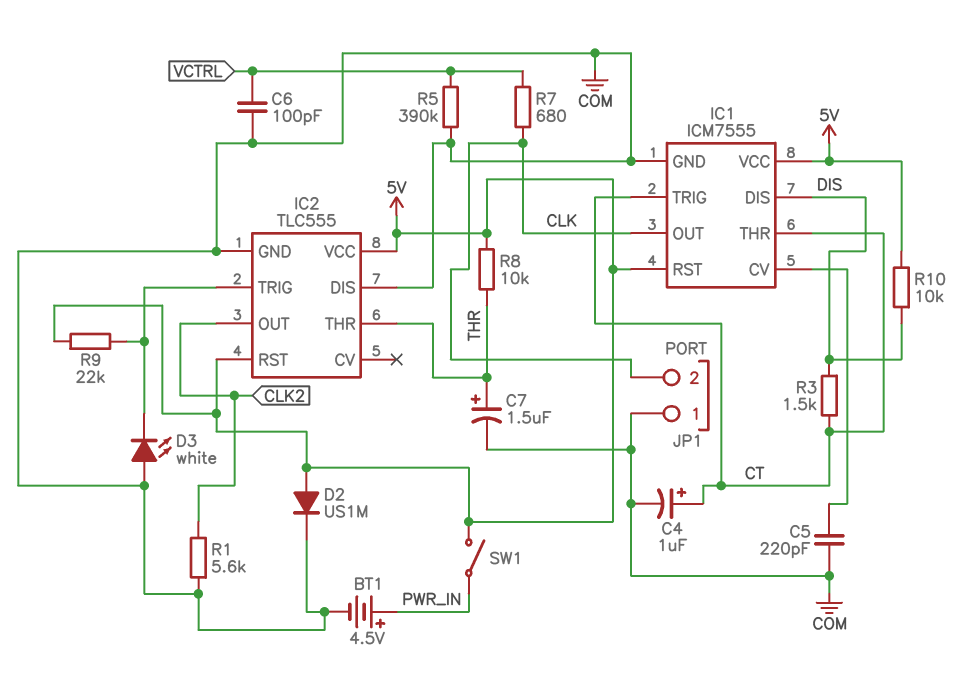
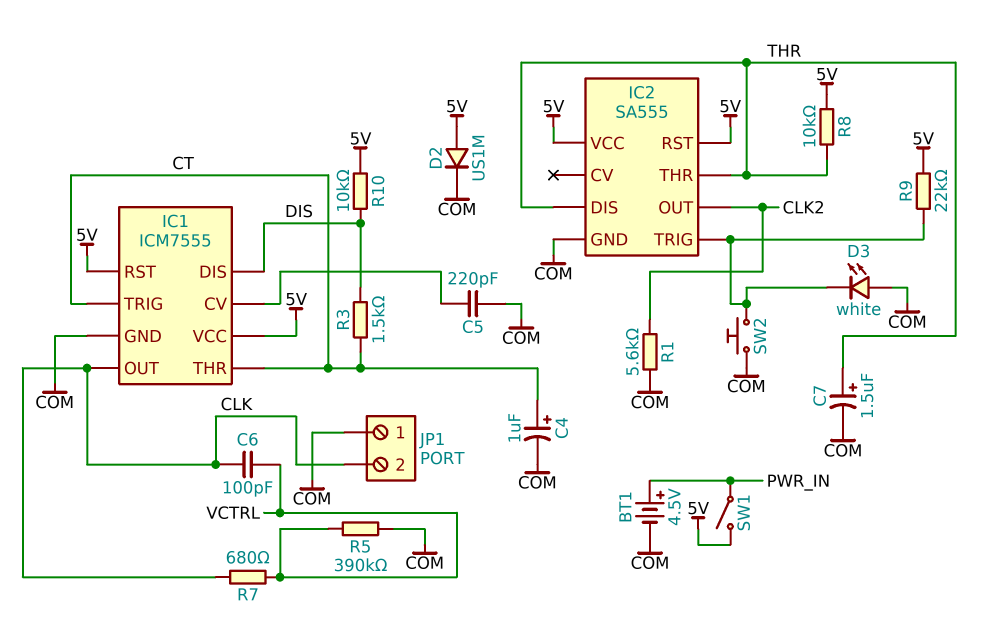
C6: 100pF (COM, VCTRL) -> 100pF (CLK, VCTRL)
IC2: TLC555 -> SA555
IC2 pin DIS: COM -> THR
SW2: none -> button (COM, IC2/TRIG)

